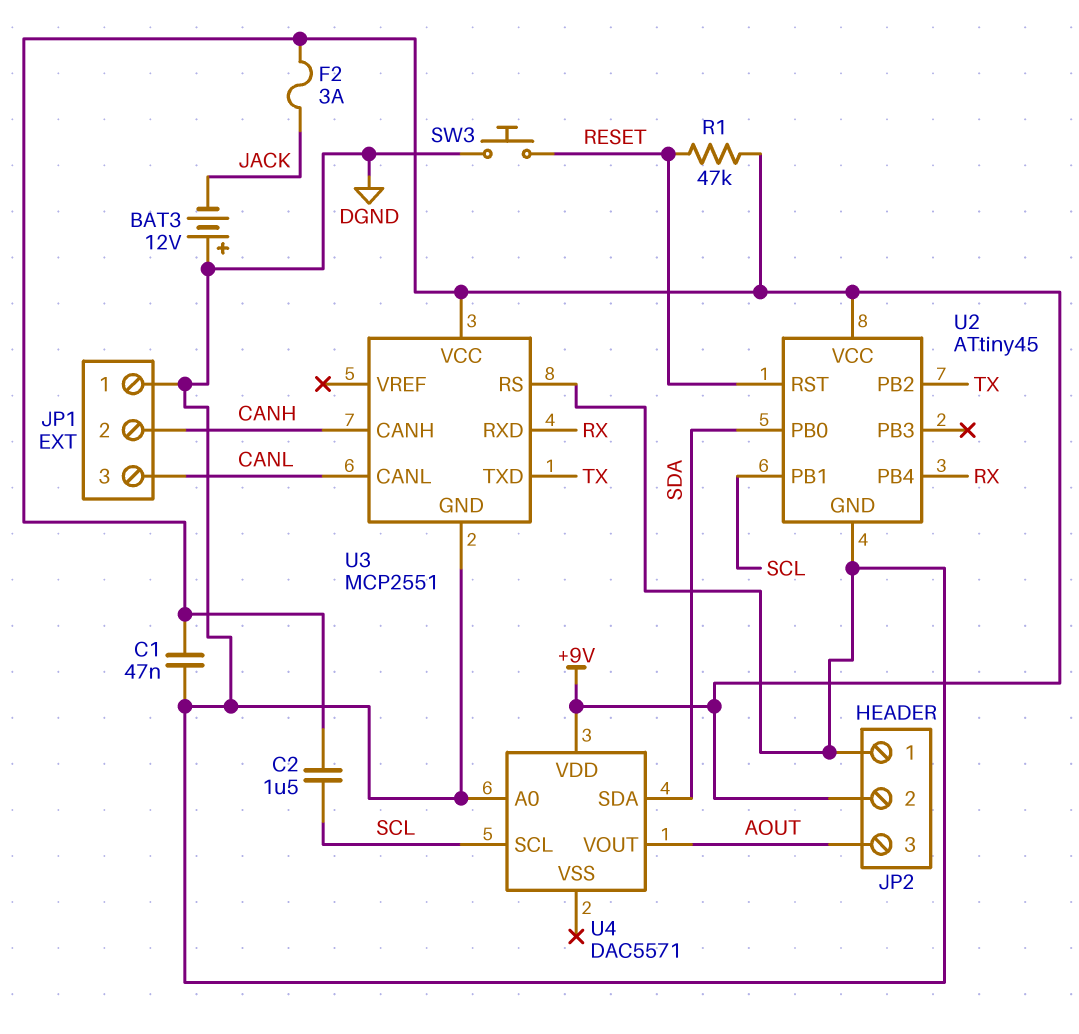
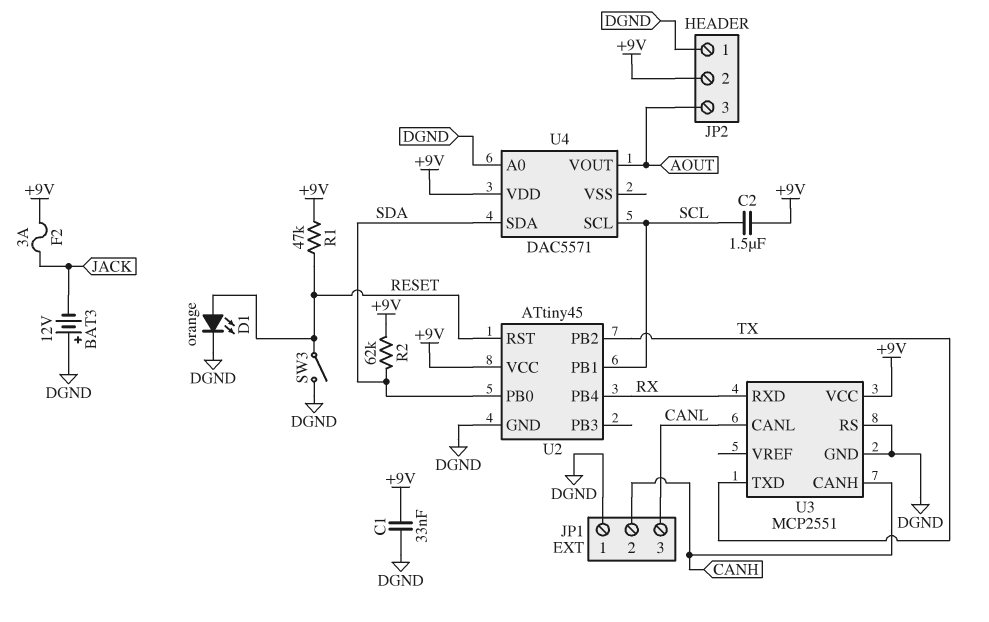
C1: 47nF (+9V, DGND) -> 33nF (+9V, DGND)
D1: none -> LED orange (A RESET, K DGND)
R2: none -> 62k (+9V, SDA)
SW3: button (DGND, RESET) -> switch (DGND, RESET)

